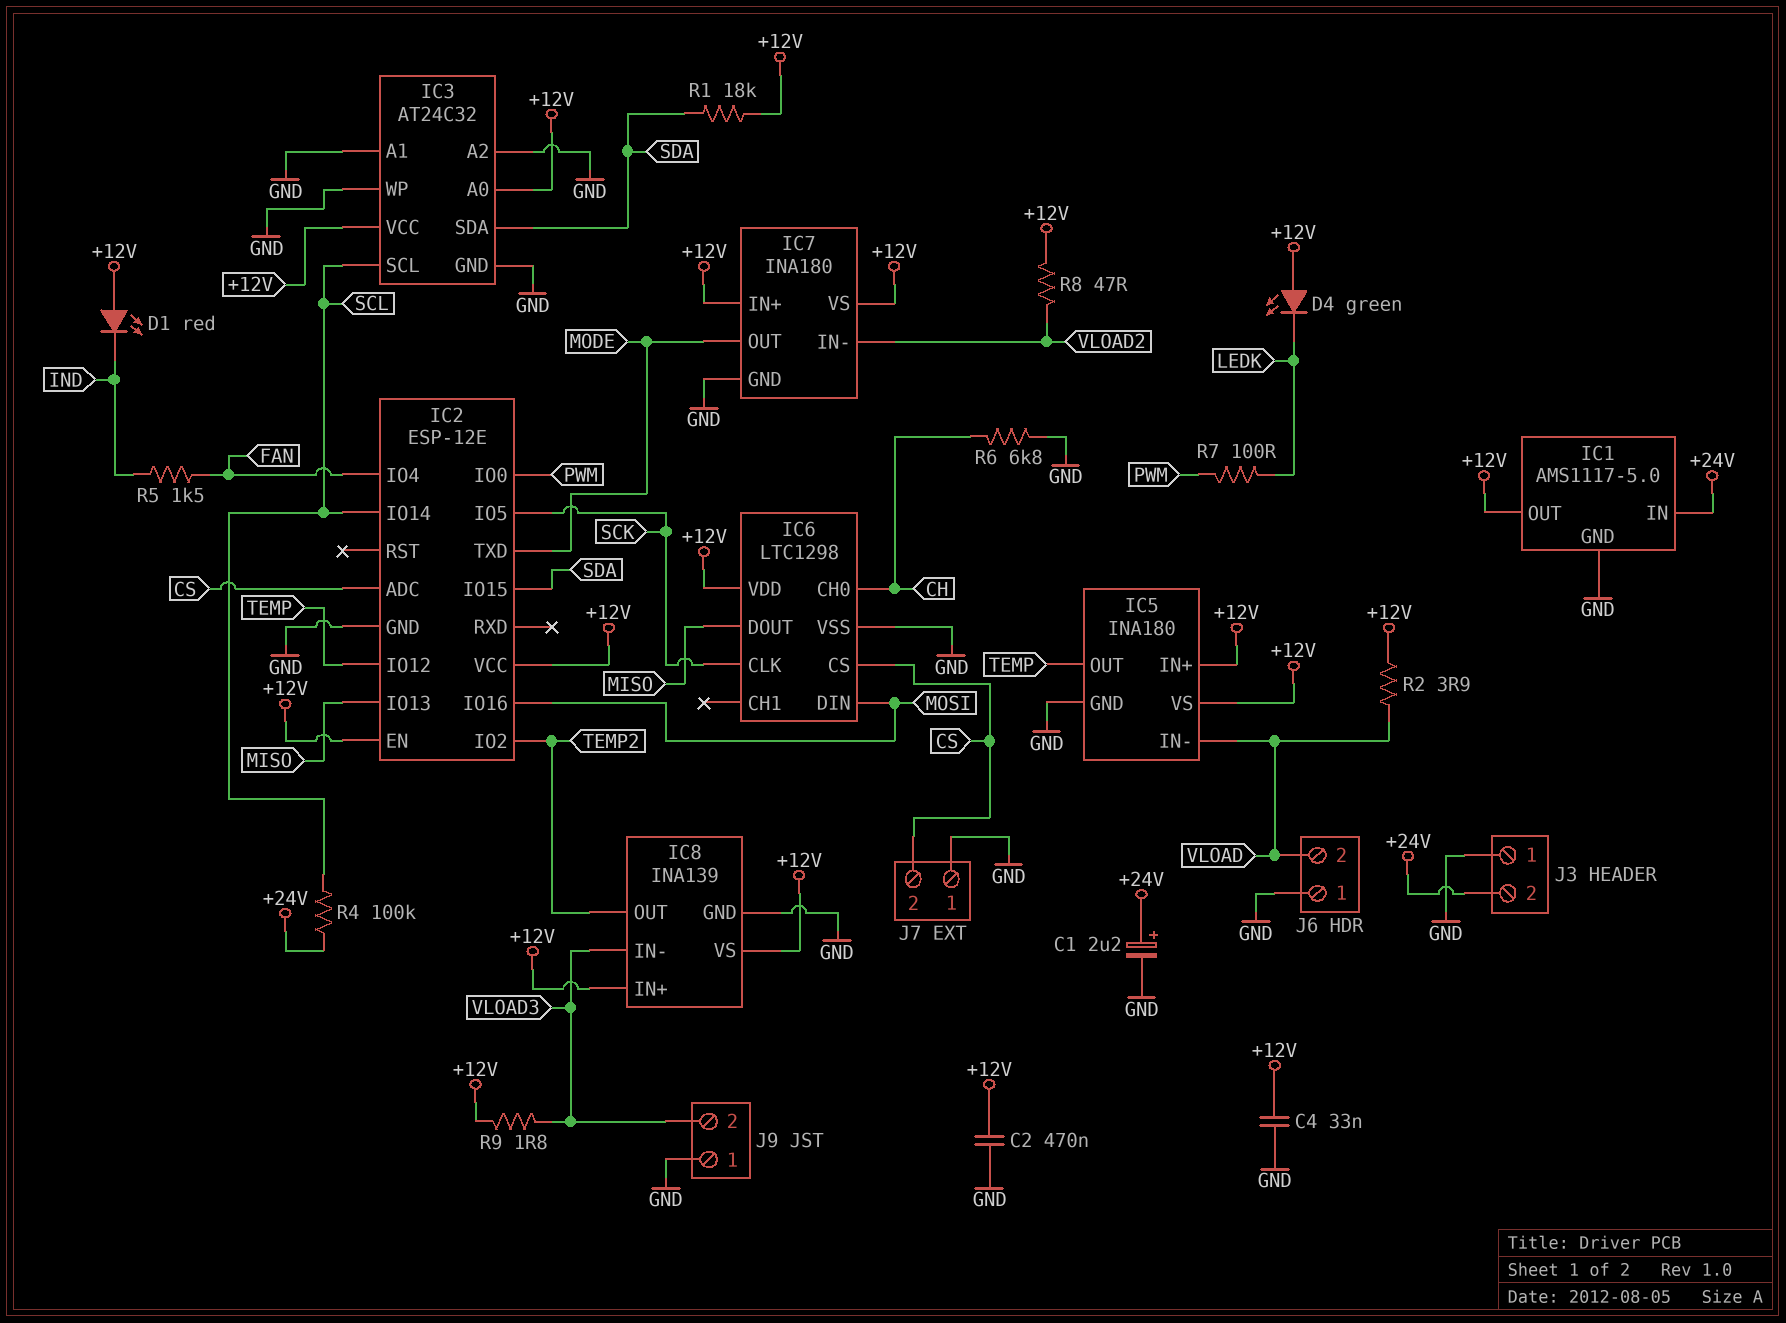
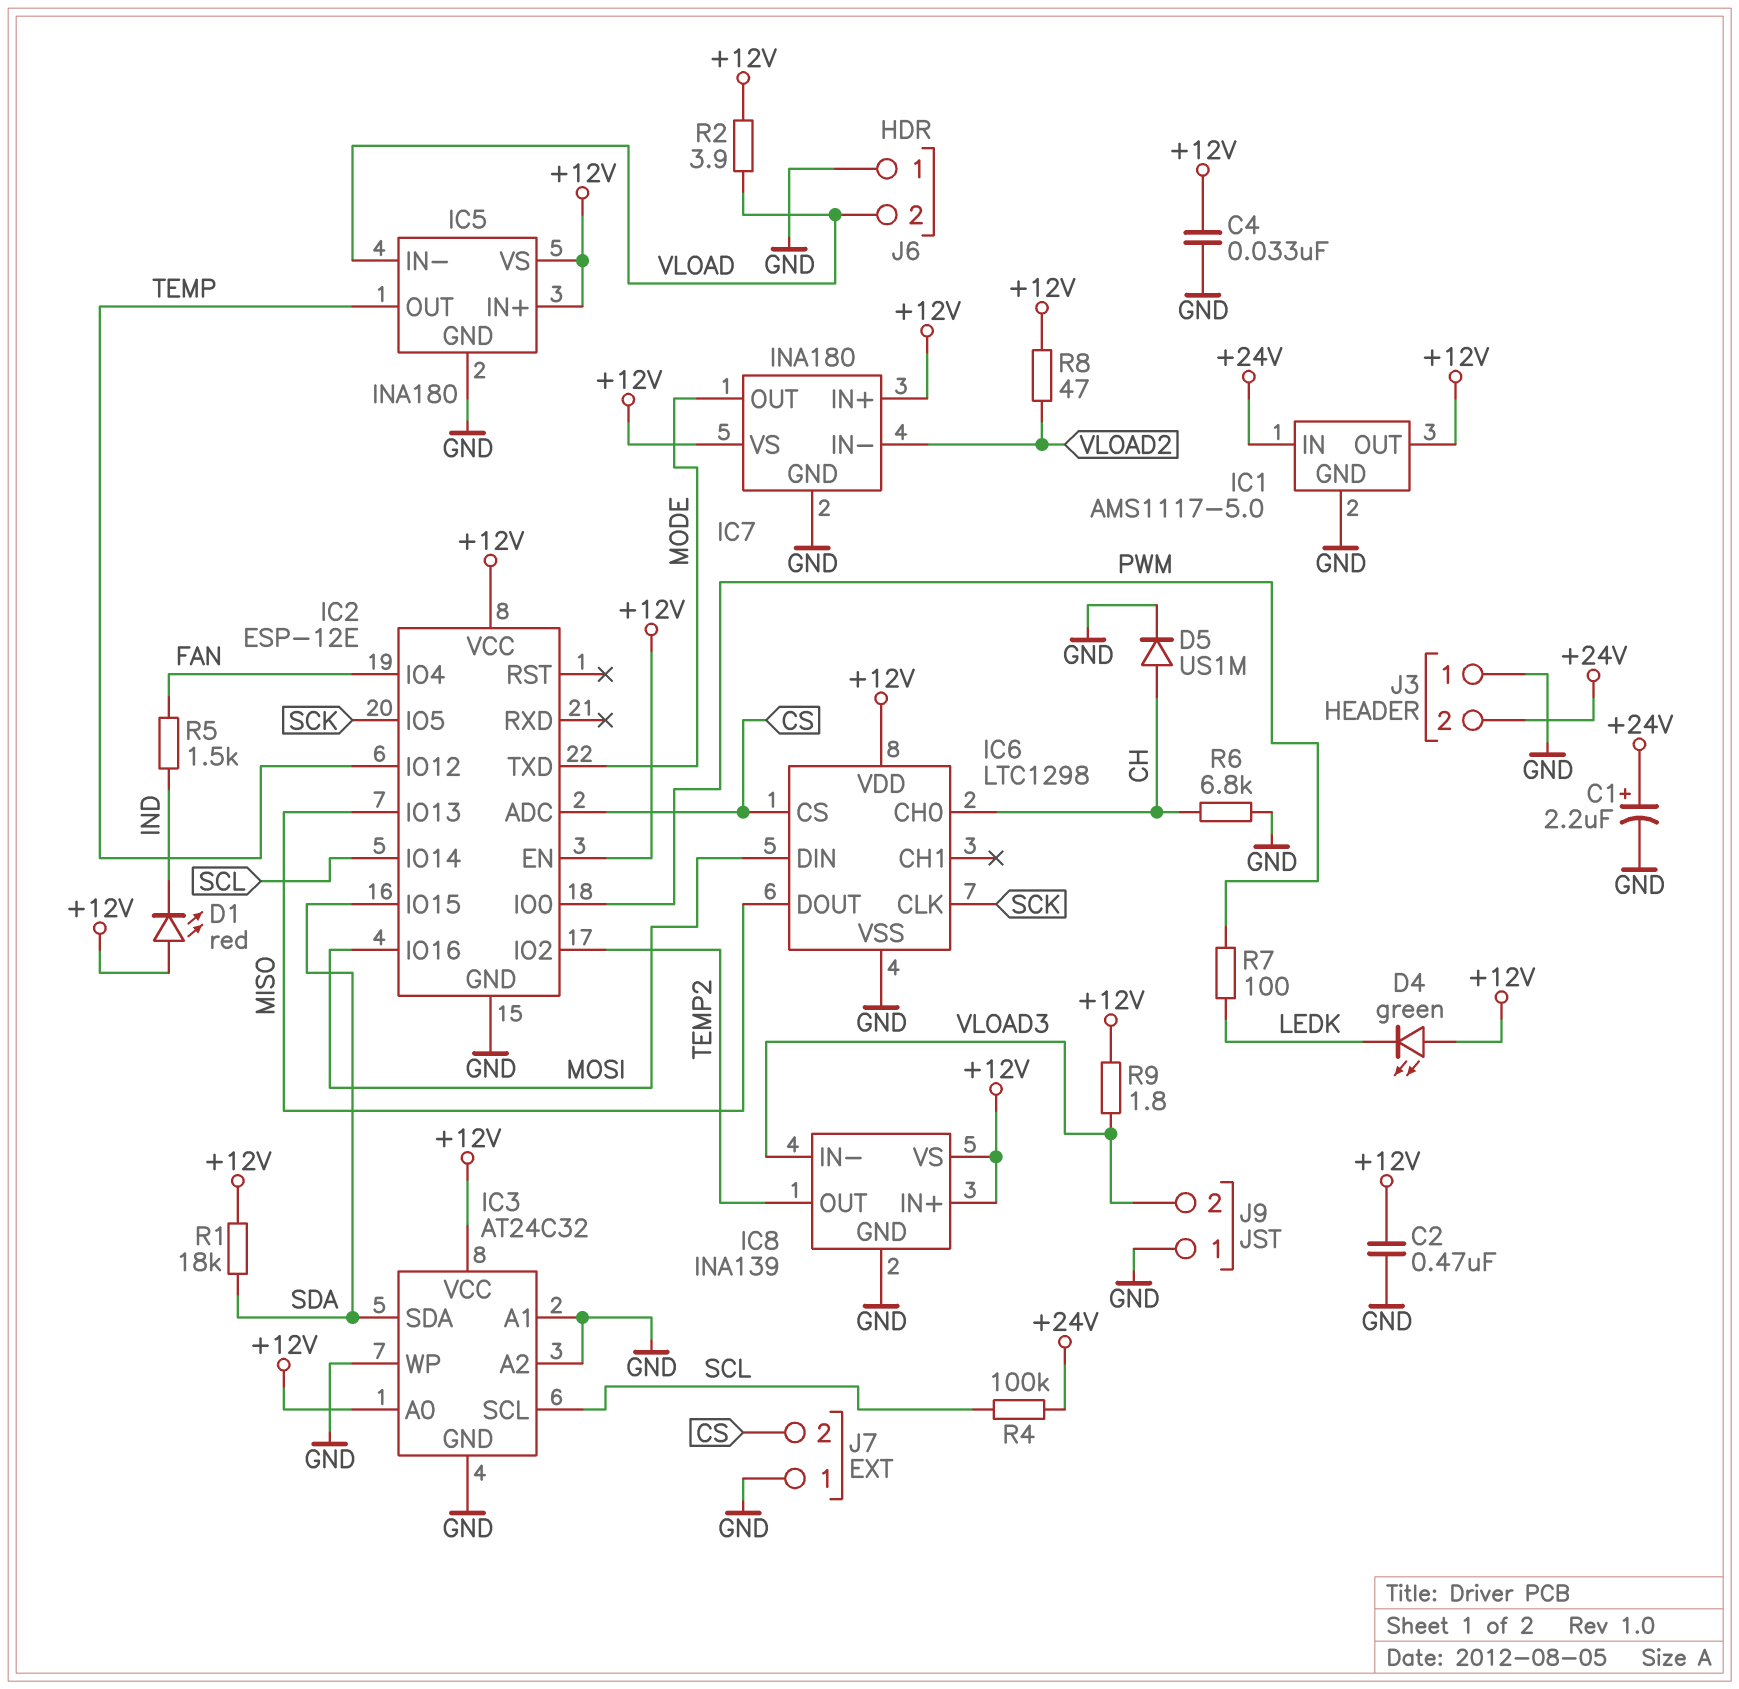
D5: none -> diode US1M (A CH, K GND)

